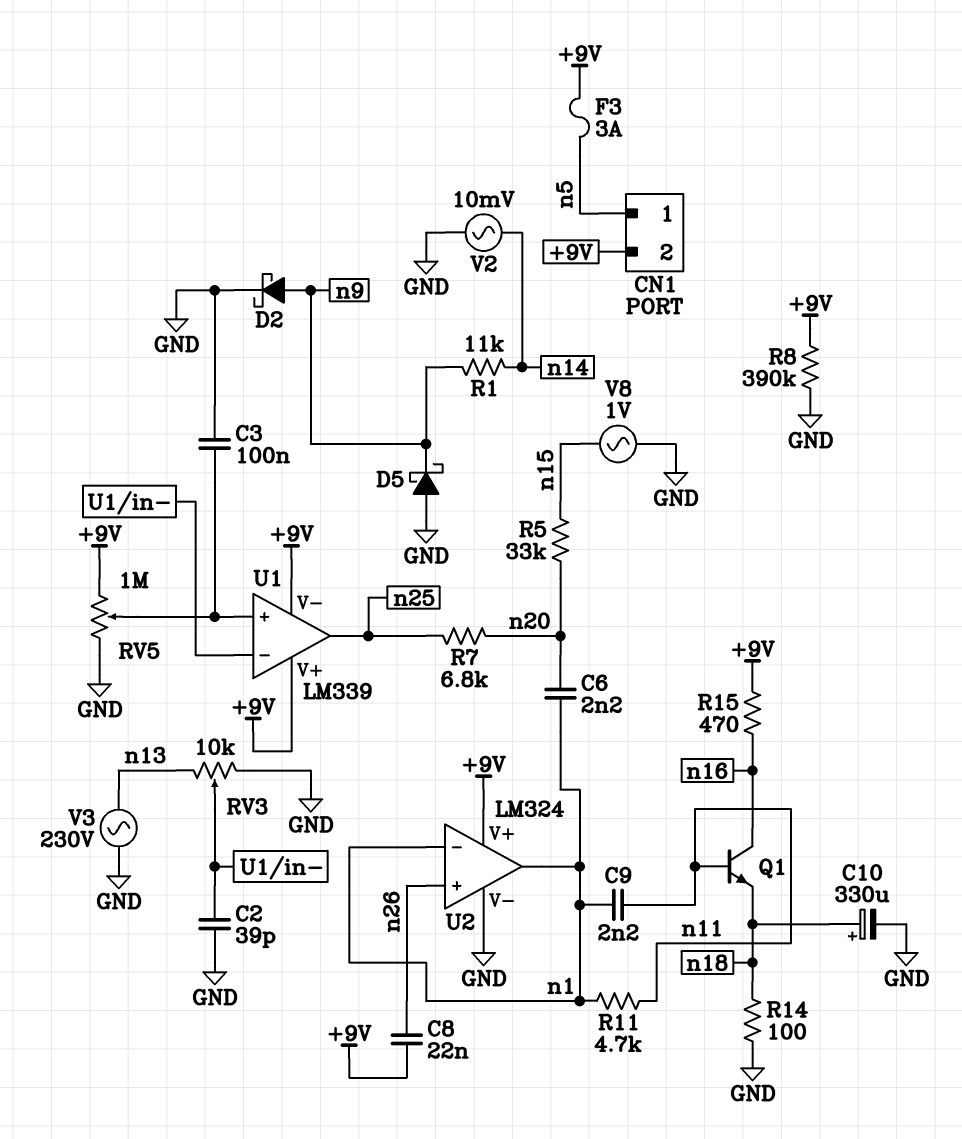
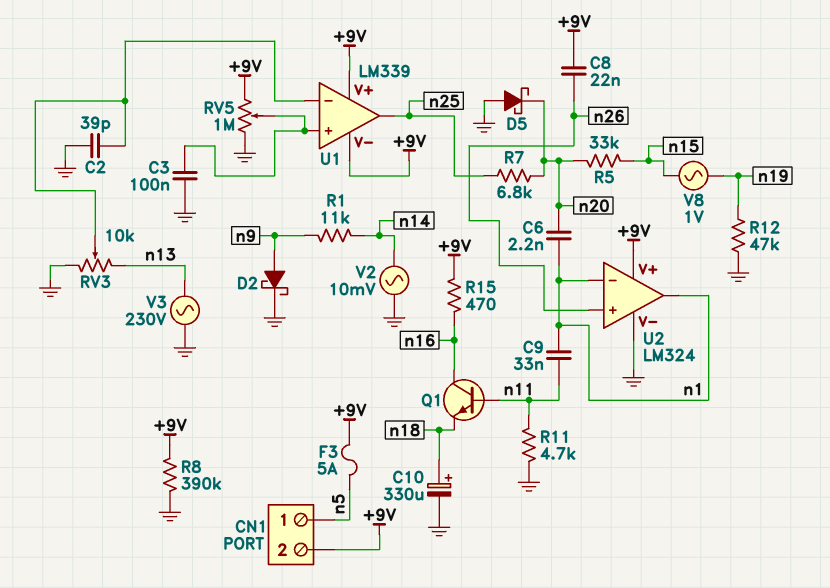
C9: 2.2nF (n1, n11) -> 33nF (n1, n11)
D5: schottky (A GND, K n9) -> schottky (A GND, K n20)
F3: 3A (+9V, n5) -> 5A (+9V, n5)
R11: 4.7k (n1, n11) -> 4.7k (GND, n11)
R12: none -> 47k (GND, n19)
R14: 100 (GND, n18) -> none
V8: AC 1V (GND, n15) -> AC 1V (n15, n19)

